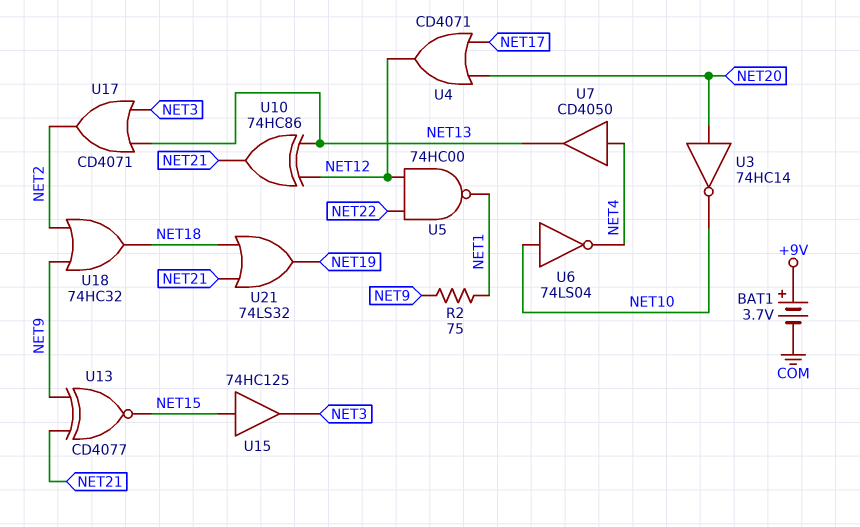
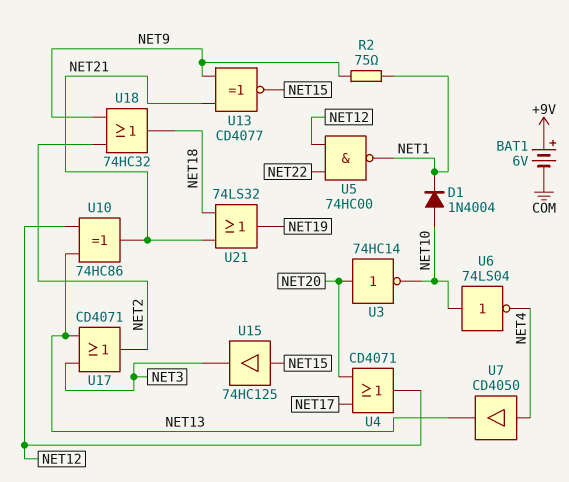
BAT1: 3.7V (plus +9V, minus COM) -> 6V (plus +9V, minus COM)
D1: none -> diode 1N4004 (A NET10, K NET1)

